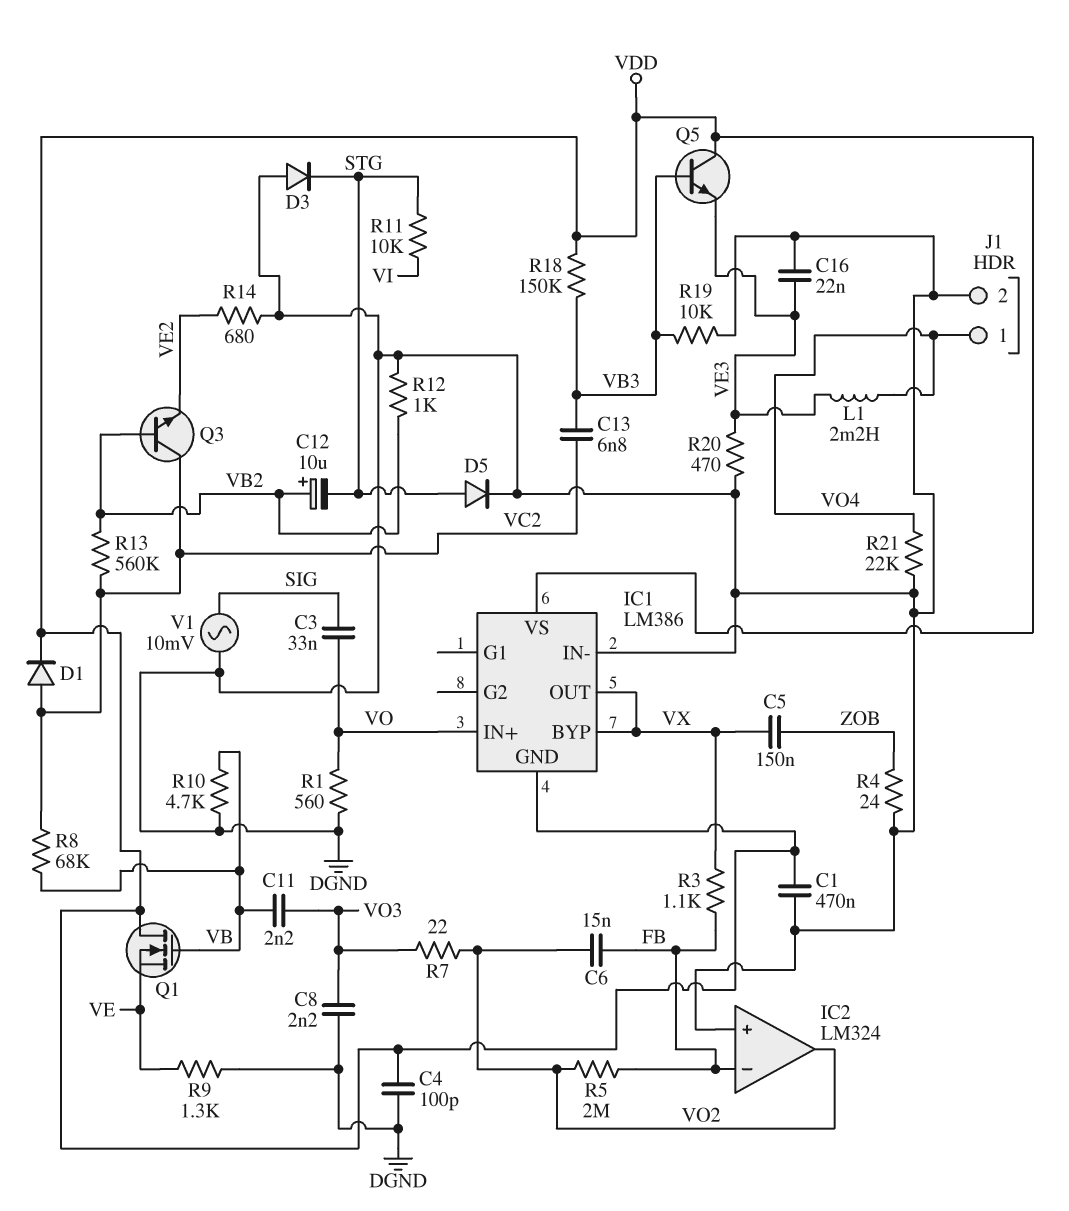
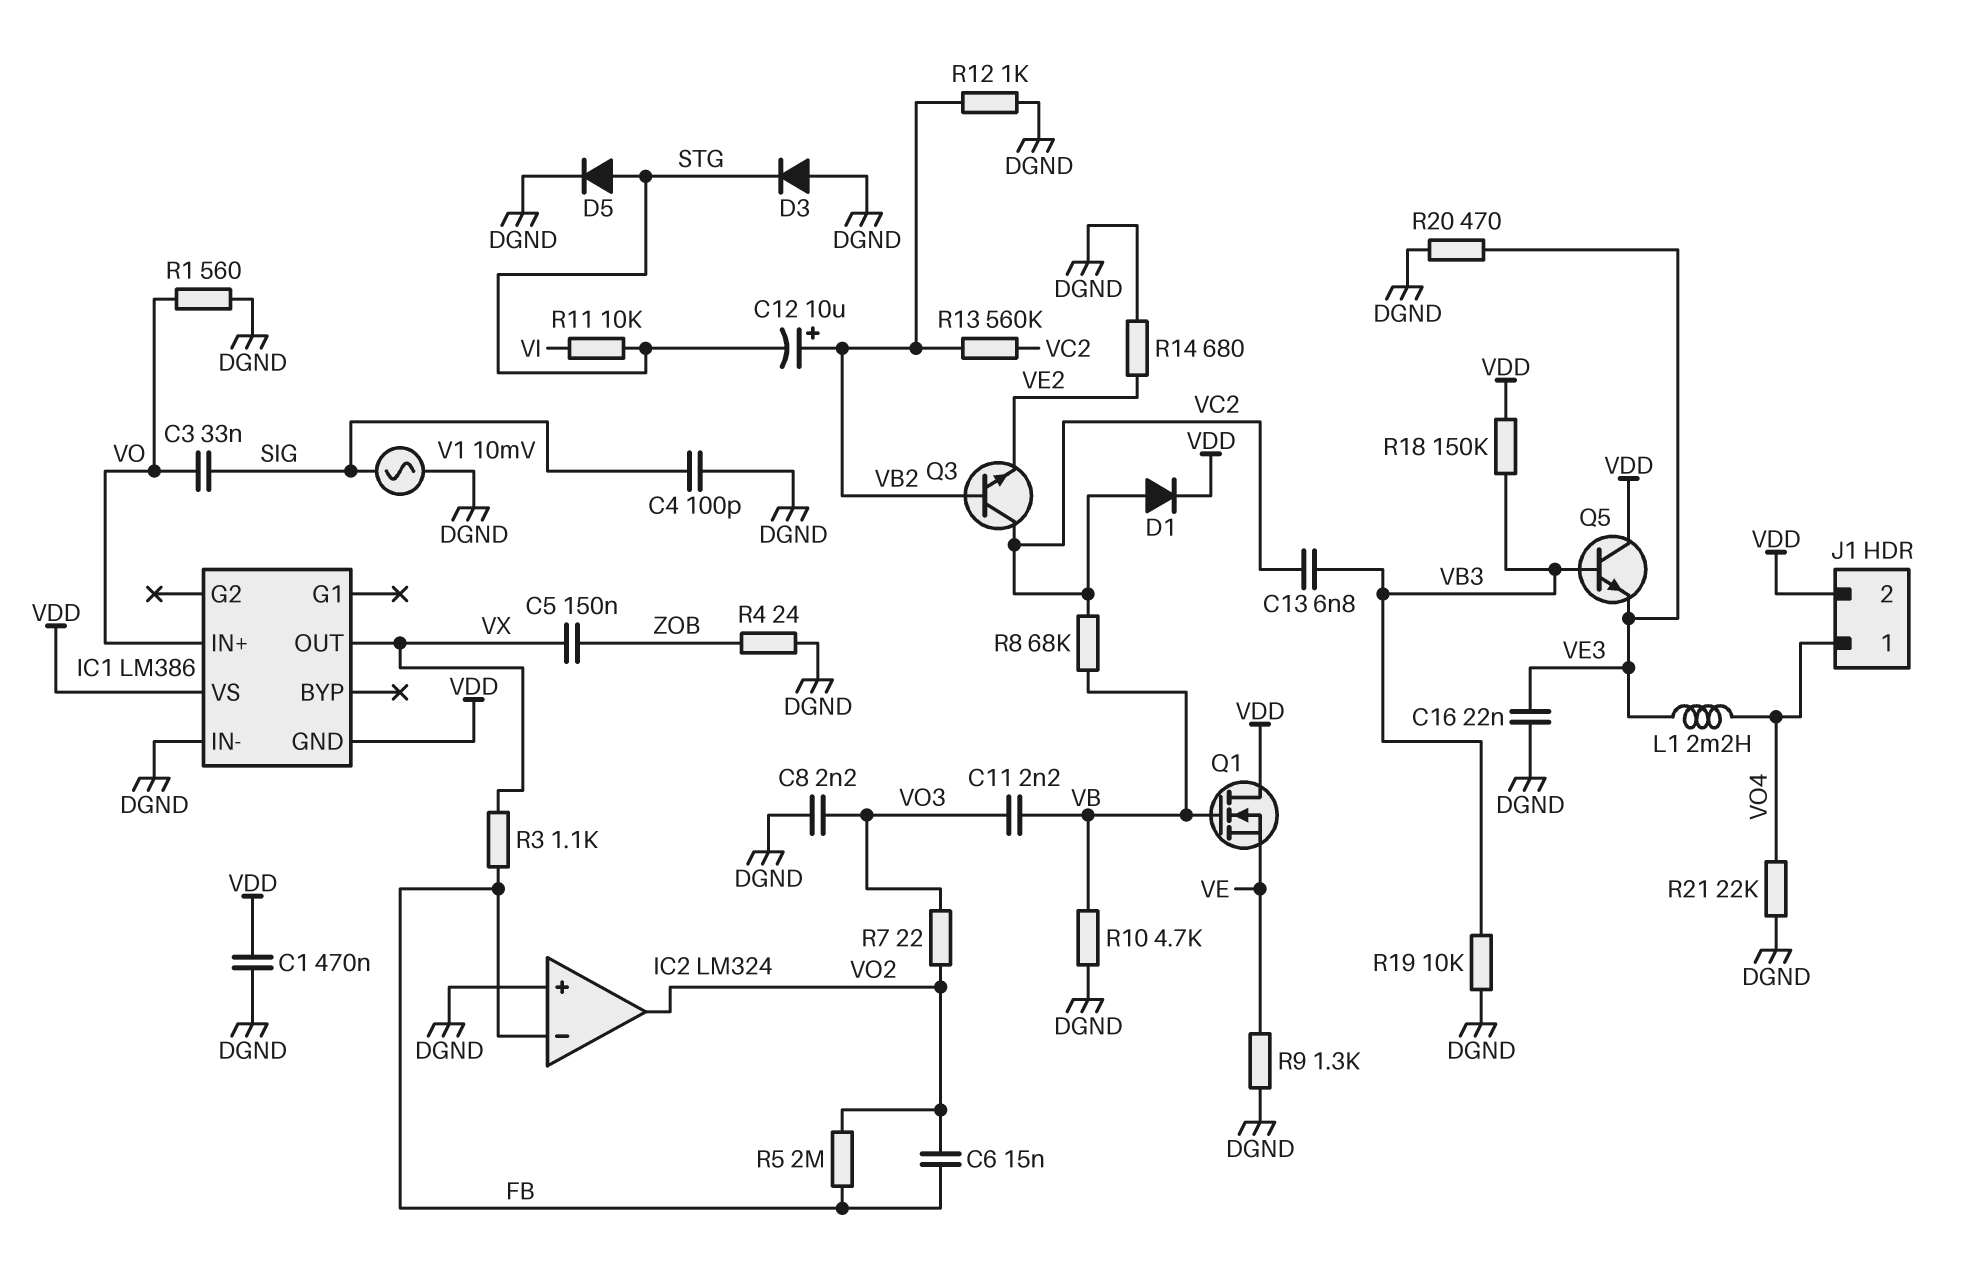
C4: 100pF (DGND, VDD) -> 100pF (DGND, SIG)
IC1 pin BYP: VX -> none
J1 pin 2: DGND -> VDD

